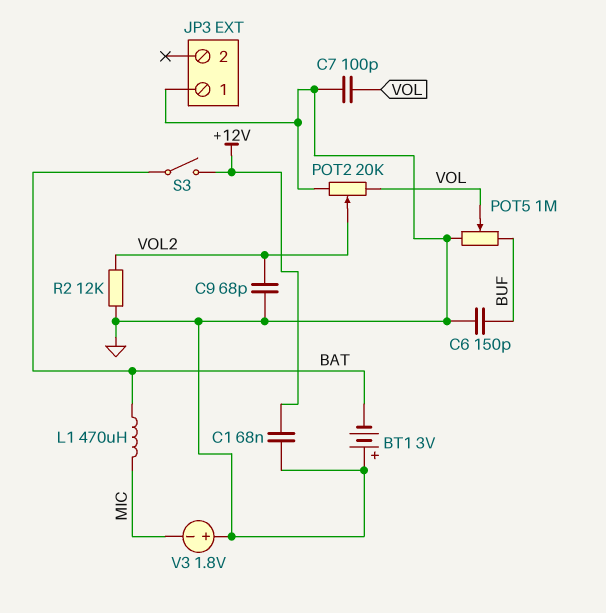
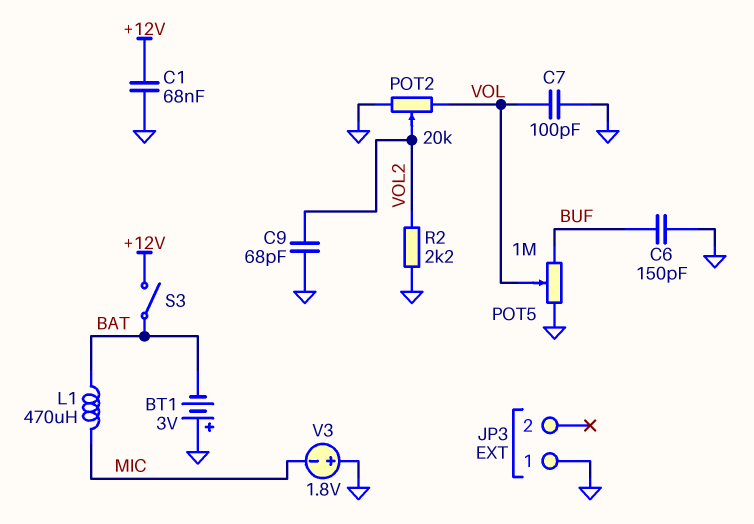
R2: 12k (GND, VOL2) -> 2.2k (GND, VOL2)

